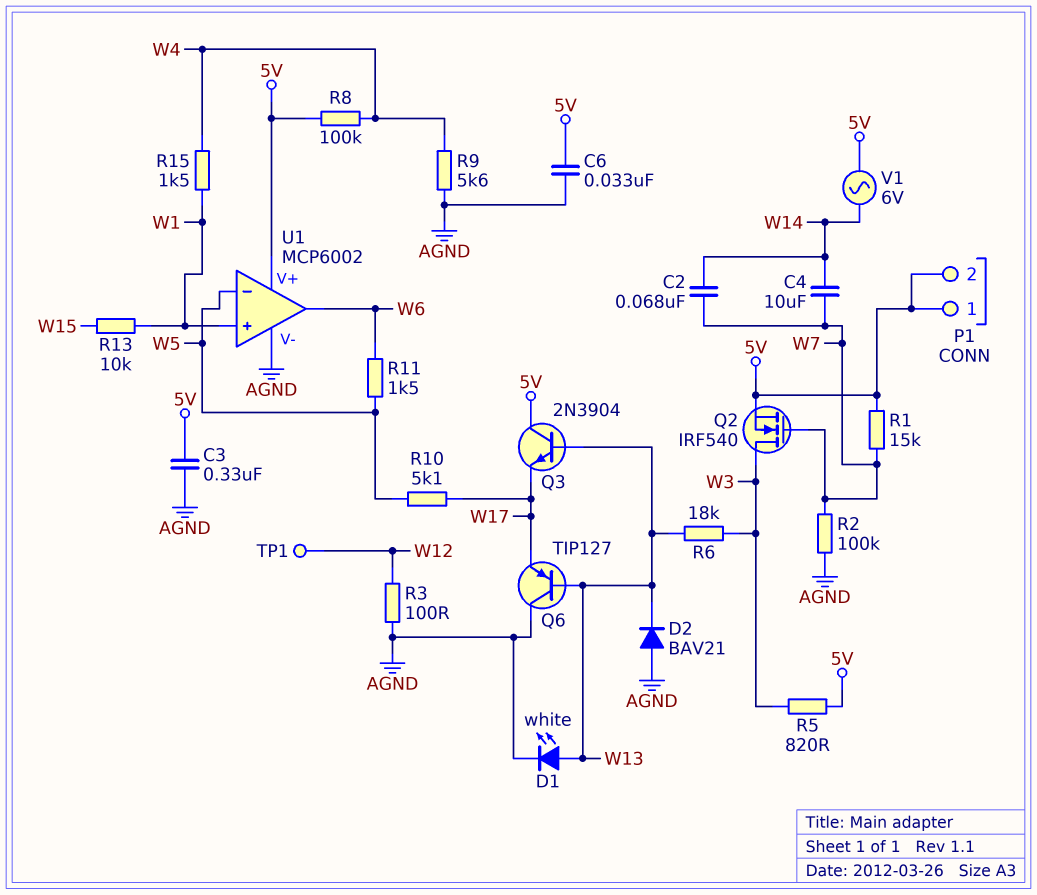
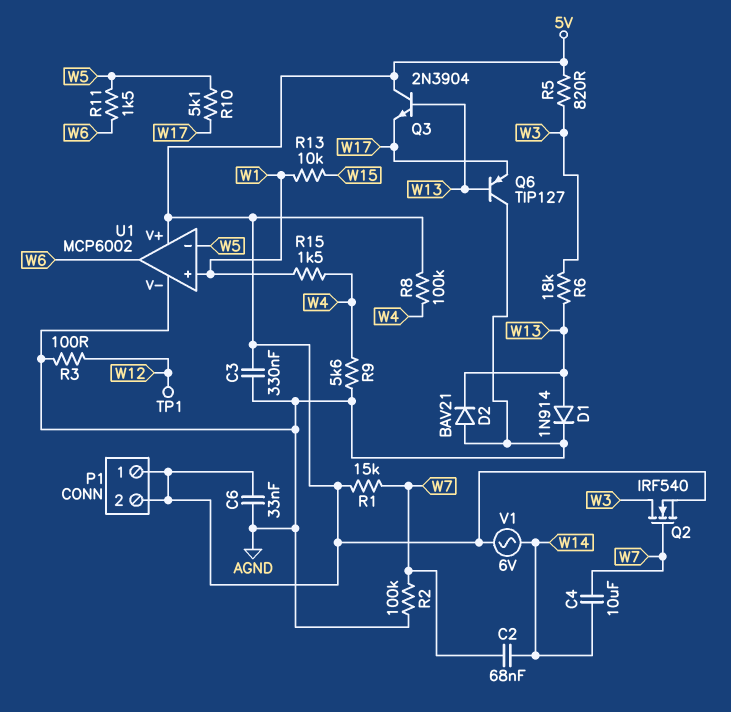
D1: LED white (A W13, K AGND) -> diode 1N914 (A W13, K AGND)

